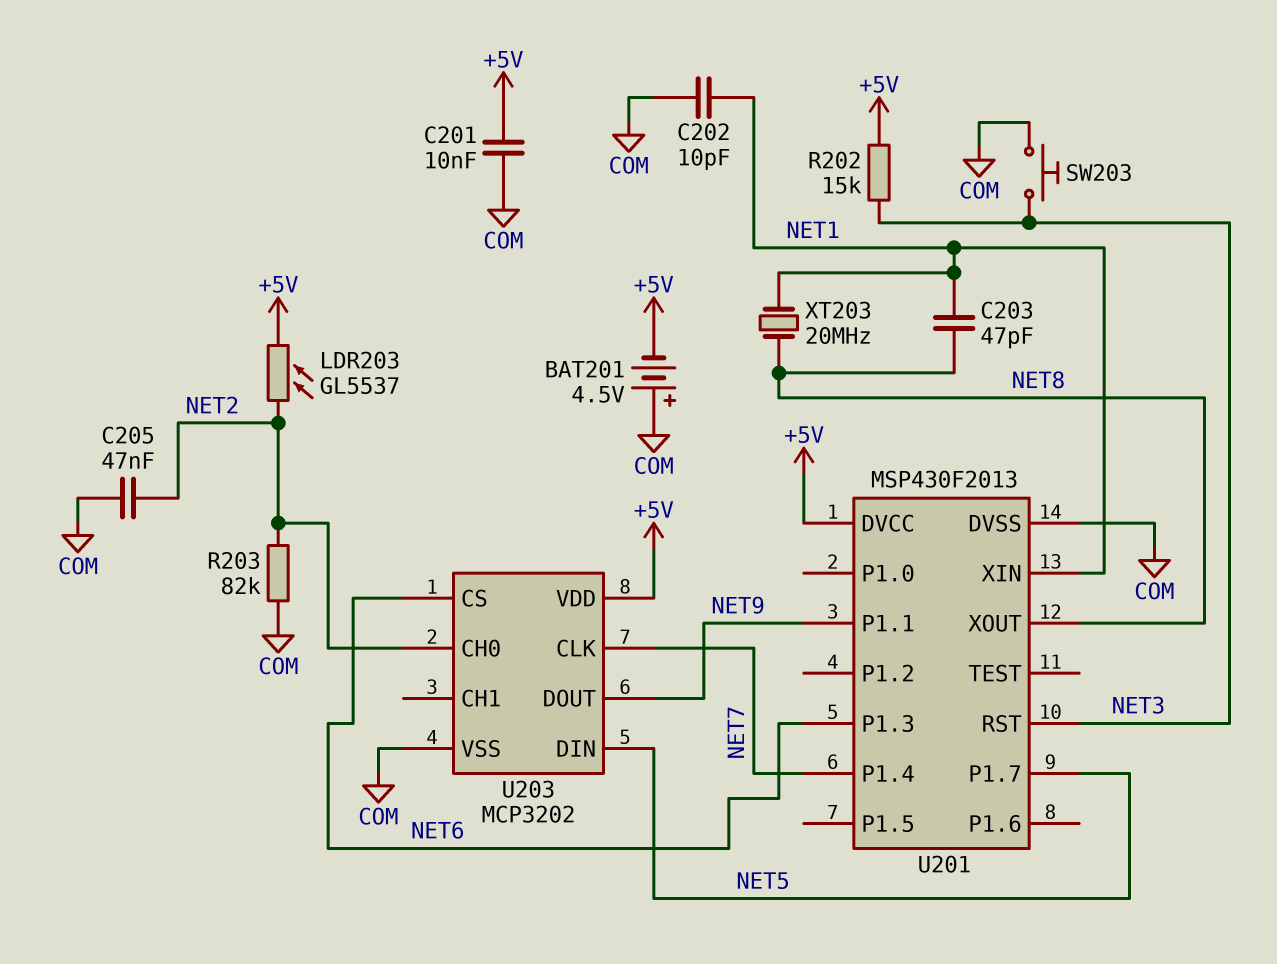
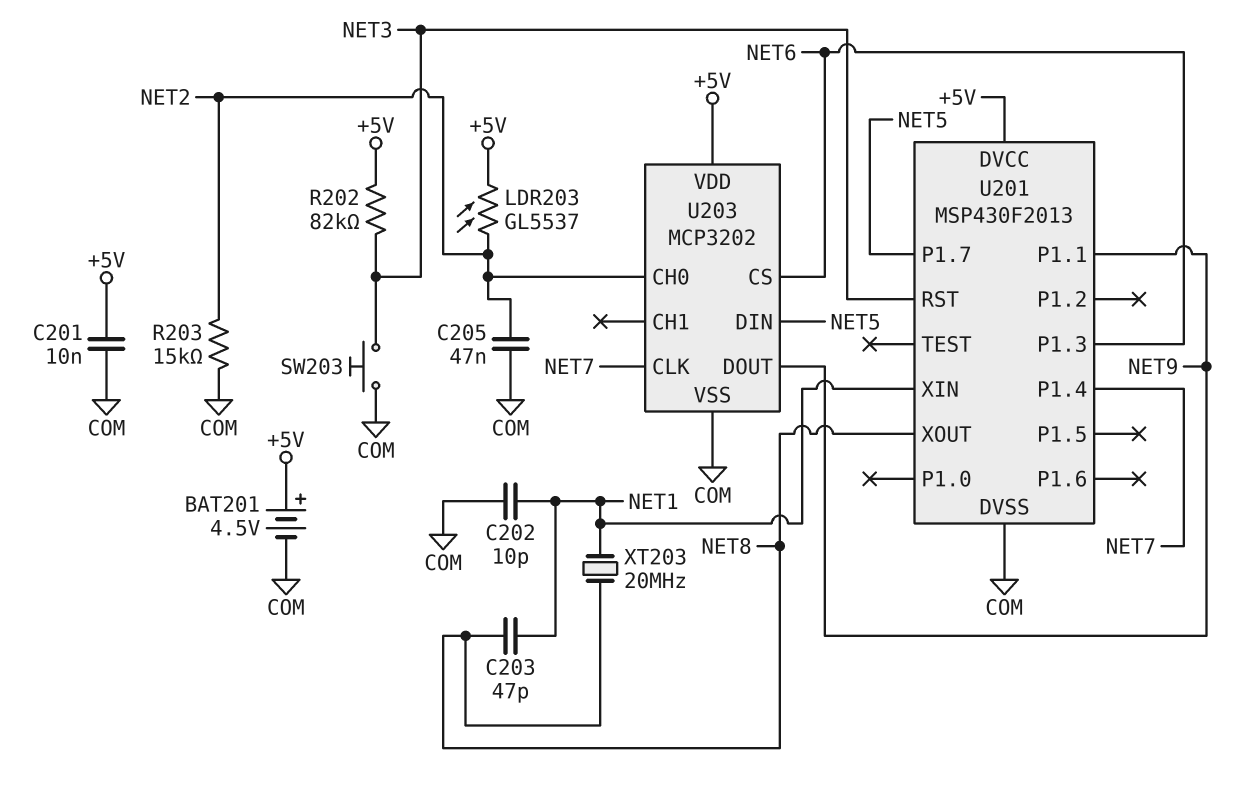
BAT201: 4.5V (plus COM, minus +5V) -> 4.5V (plus +5V, minus COM)
R202: 15k (+5V, NET3) -> 82k (+5V, NET3)
R203: 82k (COM, NET2) -> 15k (COM, NET2)

